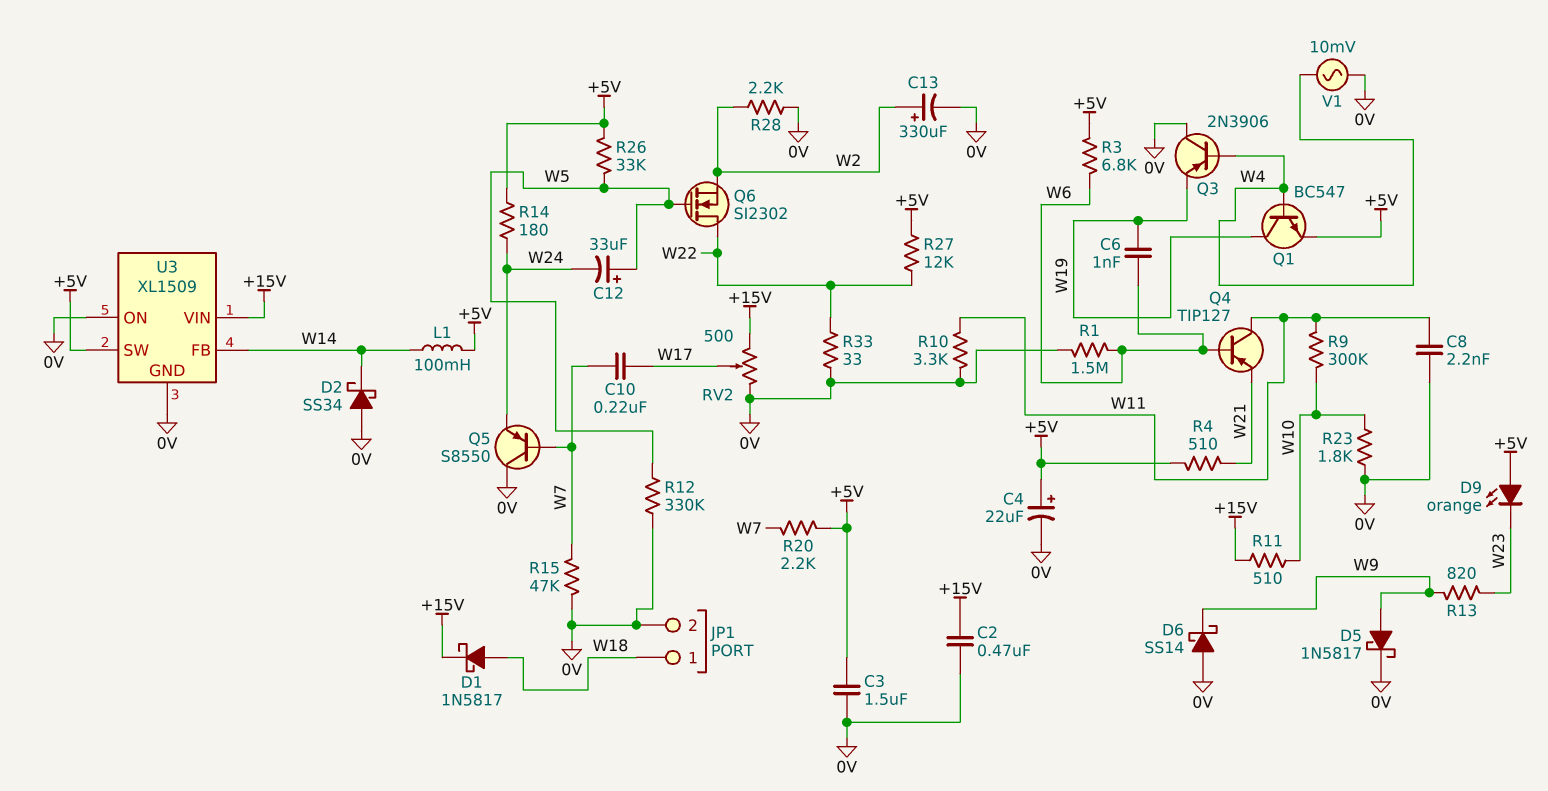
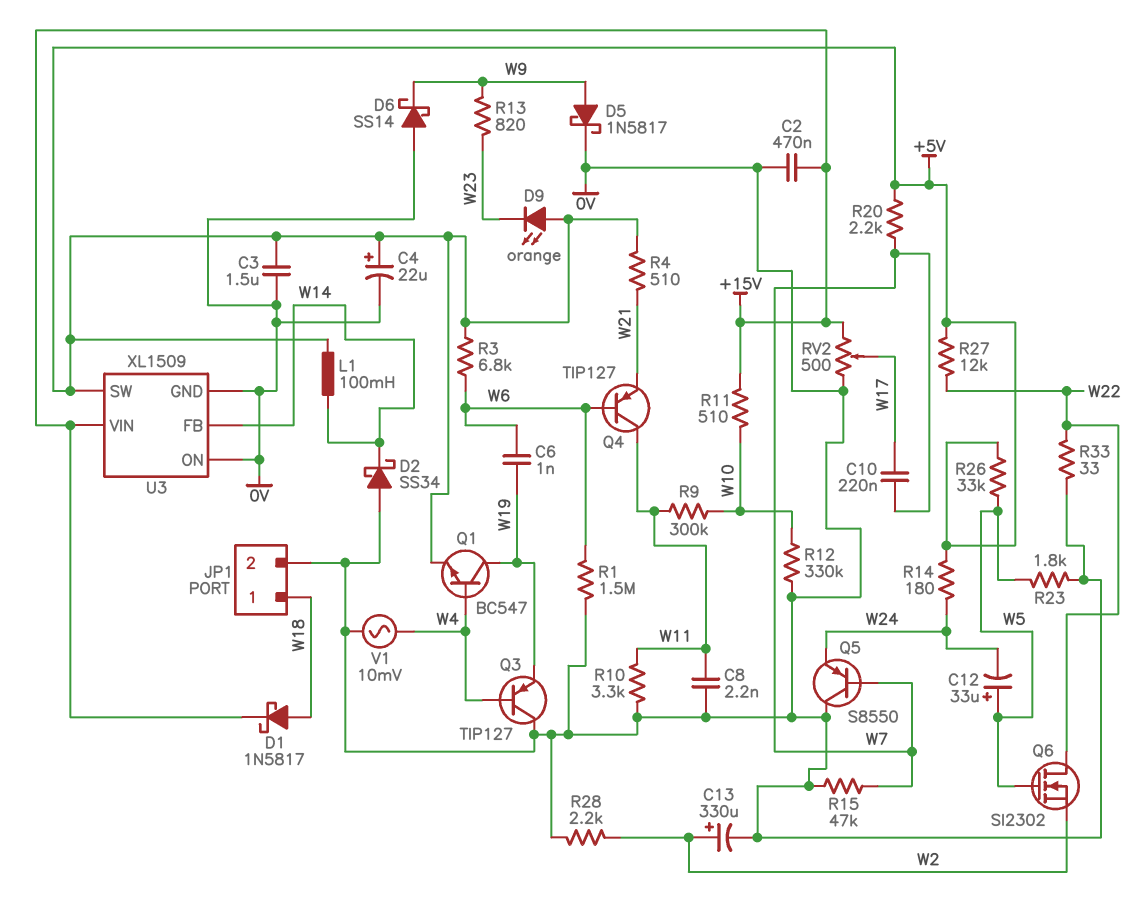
Q3: PNP 2N3906 (B W4, C 0V, E W19) -> PNP TIP127 (B W4, C 0V, E W19)
R12: 330k (0V, W5) -> 330k (0V, W10)
R23: 1.8k (0V, W10) -> 1.8k (0V, W5)

